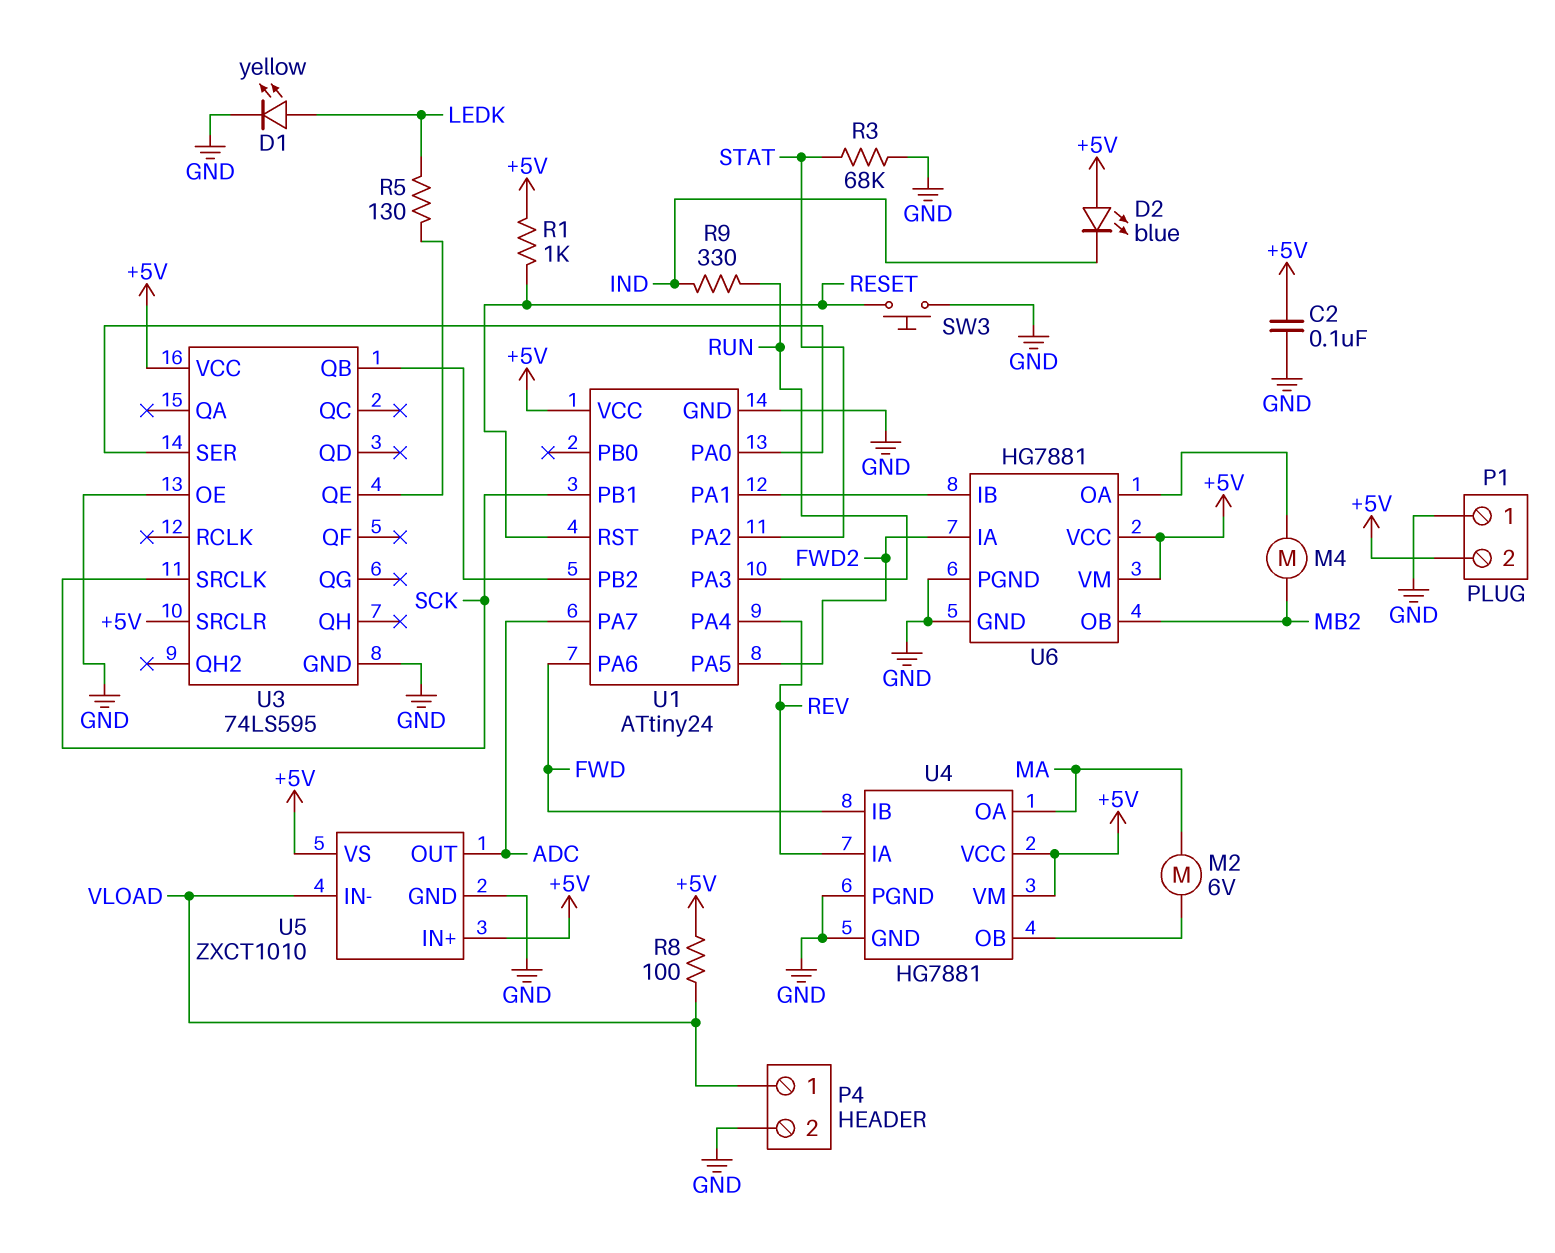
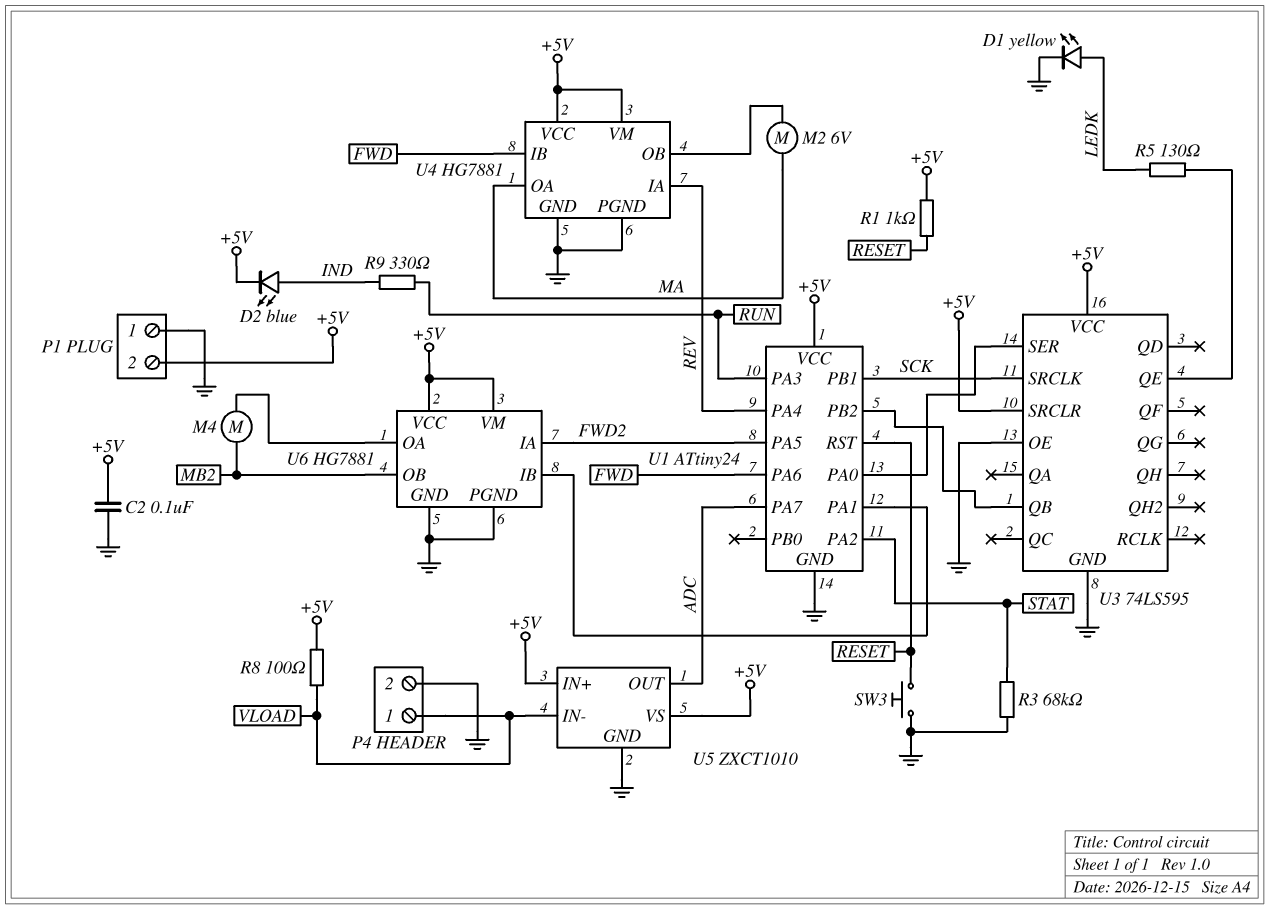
D2: LED blue (A +5V, K IND) -> LED blue (A IND, K +5V)

